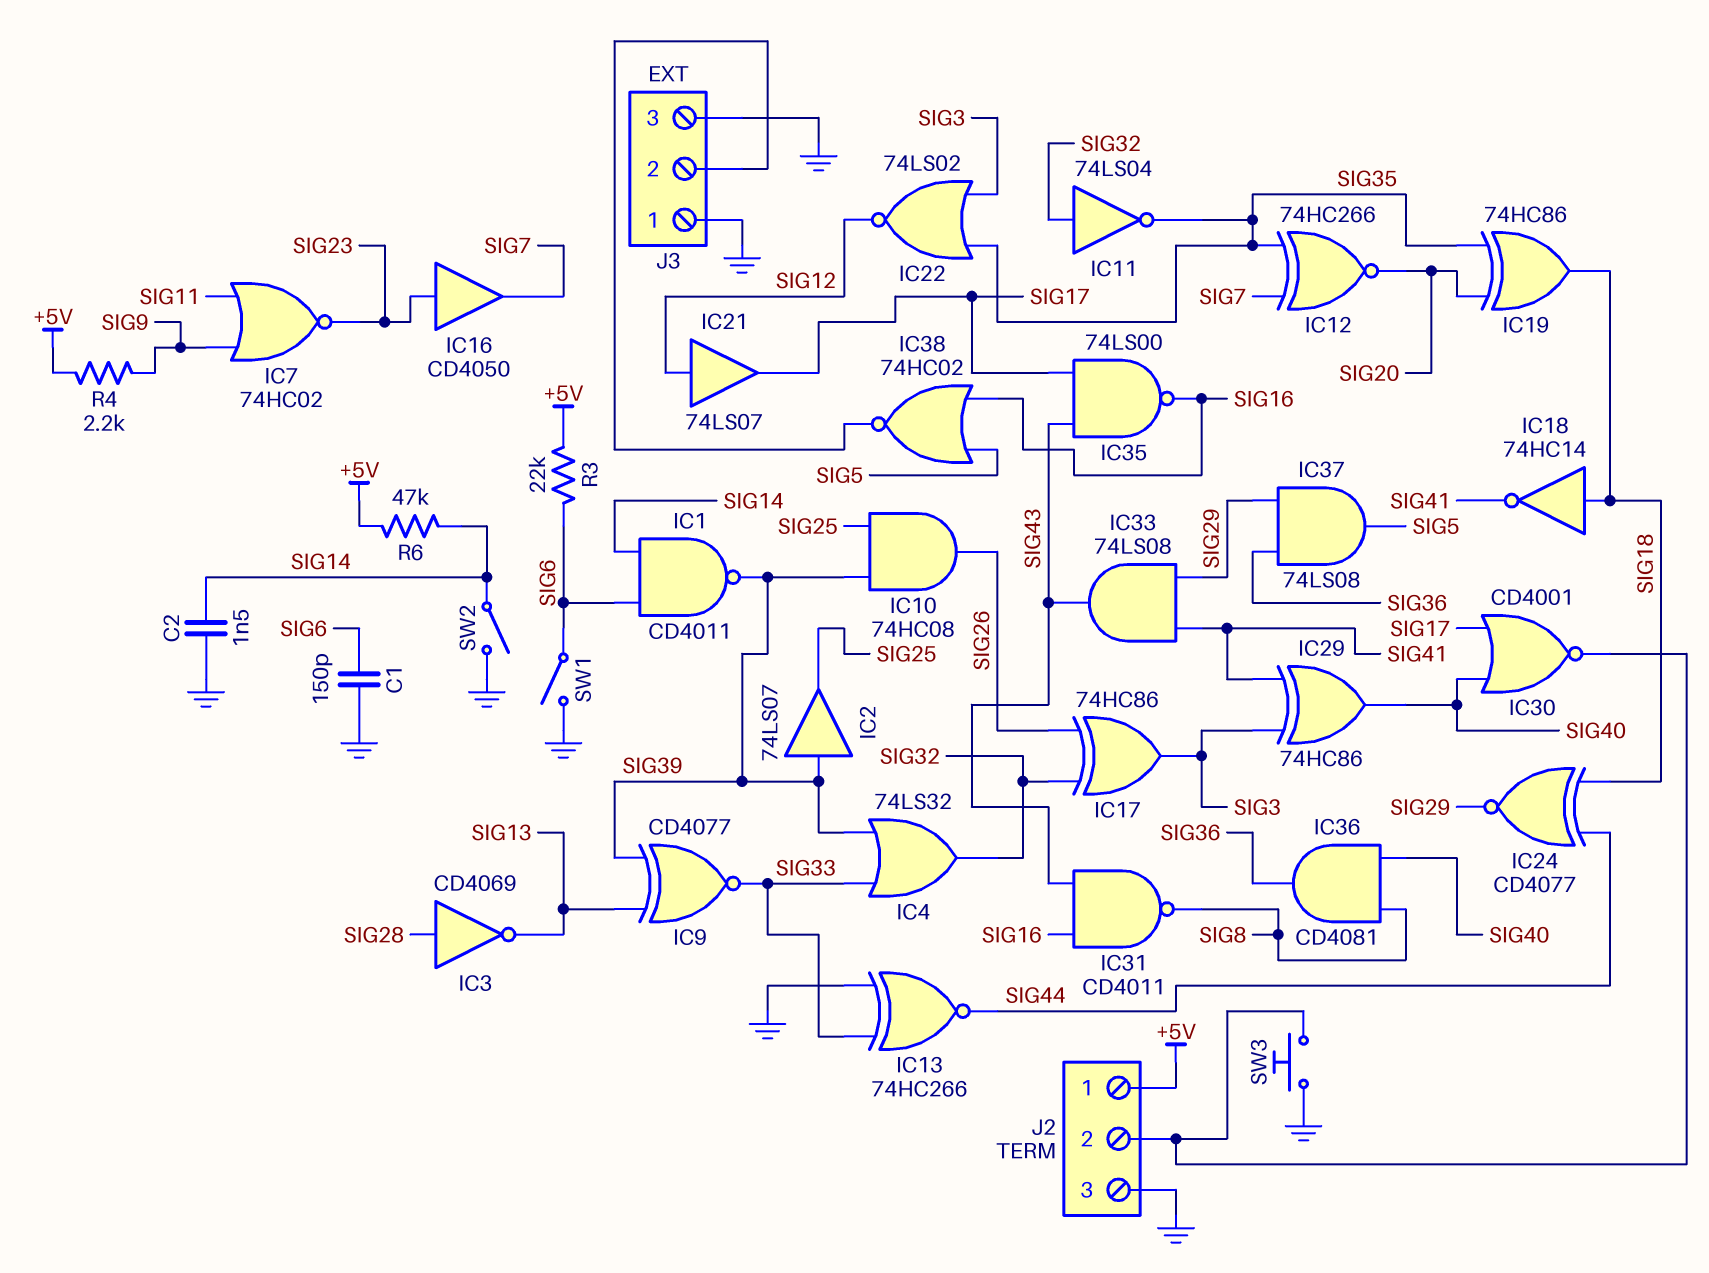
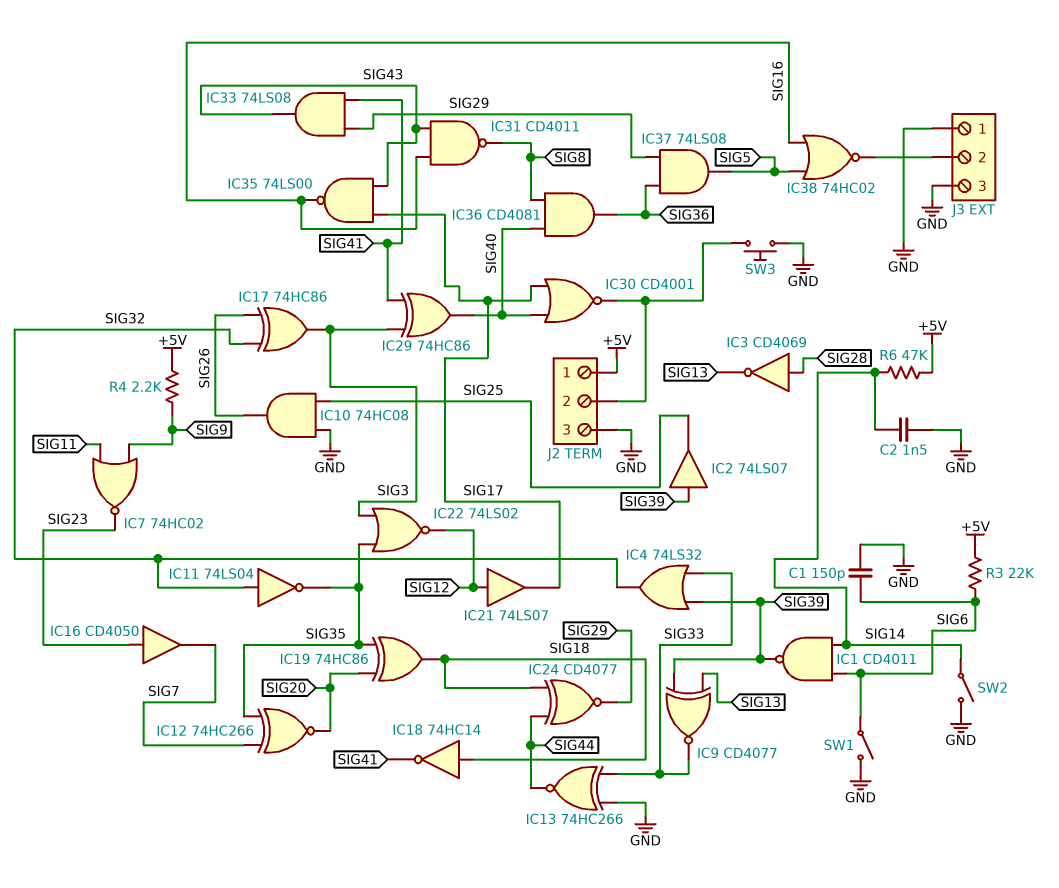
IC10: AND 74HC08 (in SIG25, in SIG39, out SIG26) -> AND 74HC08 (in GND, in SIG25, out SIG26)

